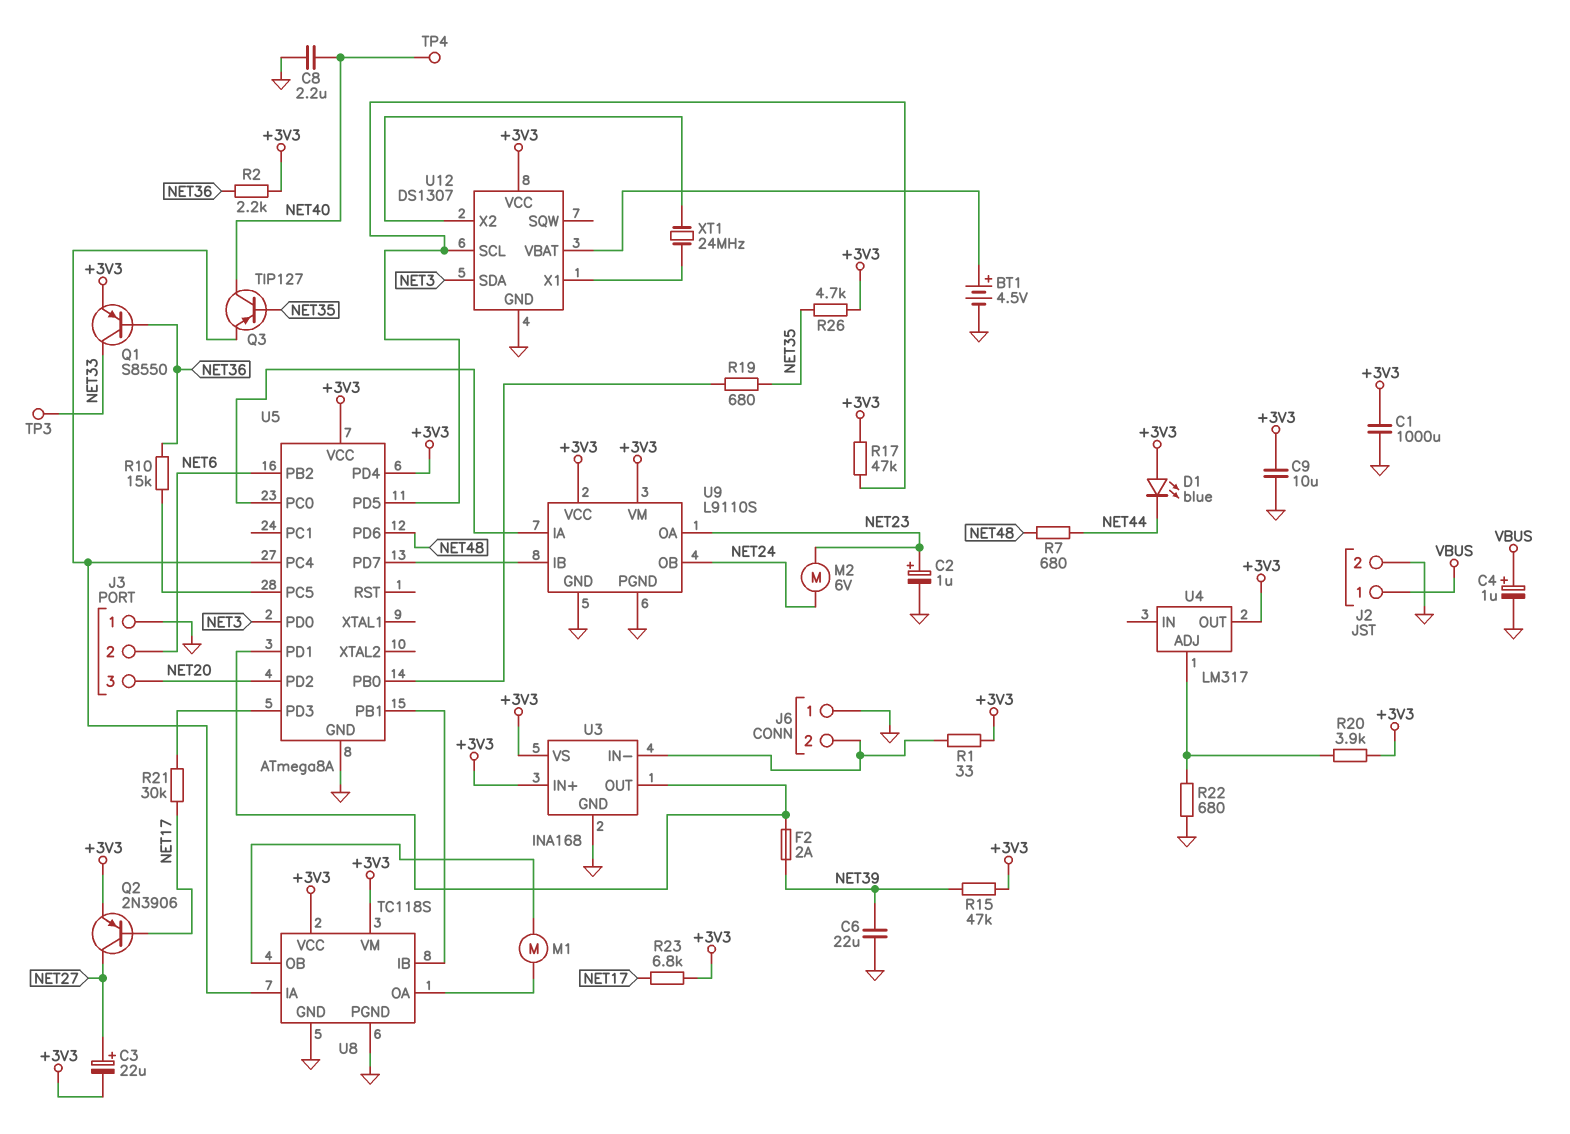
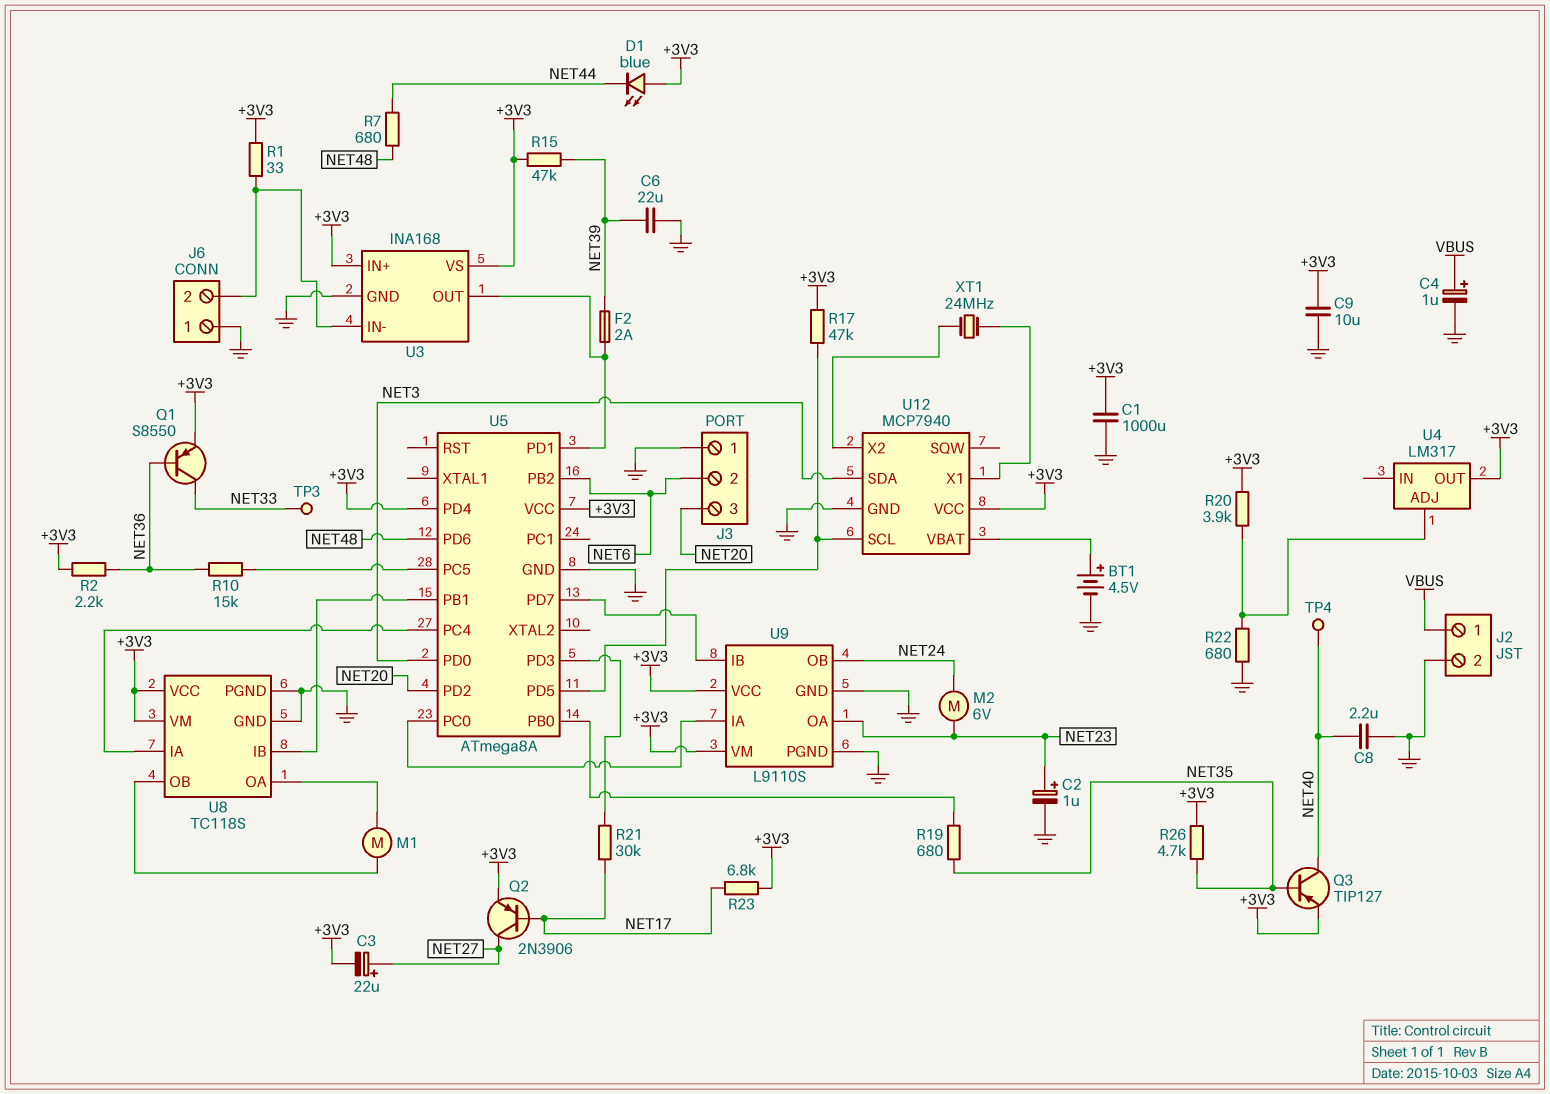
Q3: PNP TIP127 (B NET35, C NET40, E U5/PC4) -> PNP TIP127 (B NET35, C NET40, E +3V3)
U12: DS1307 -> MCP7940

